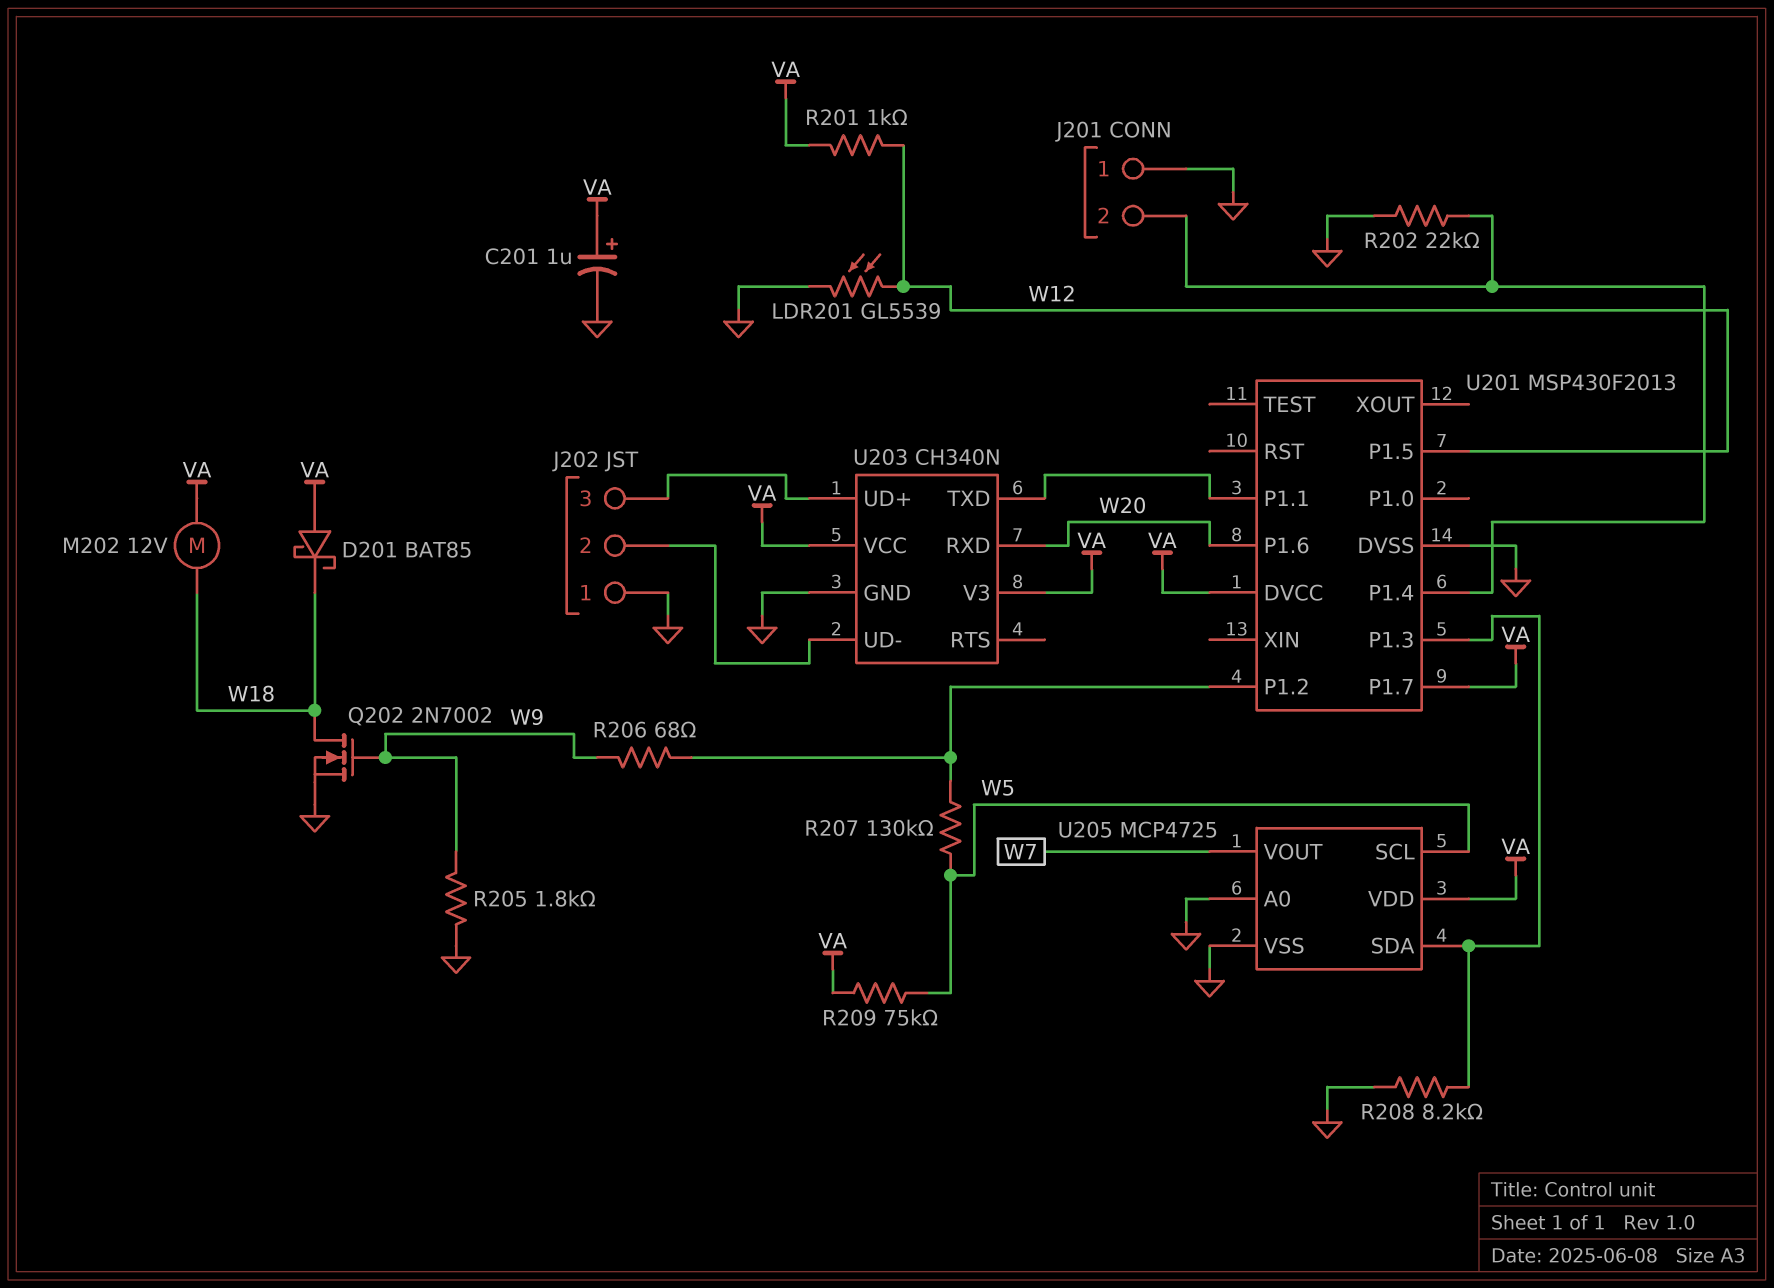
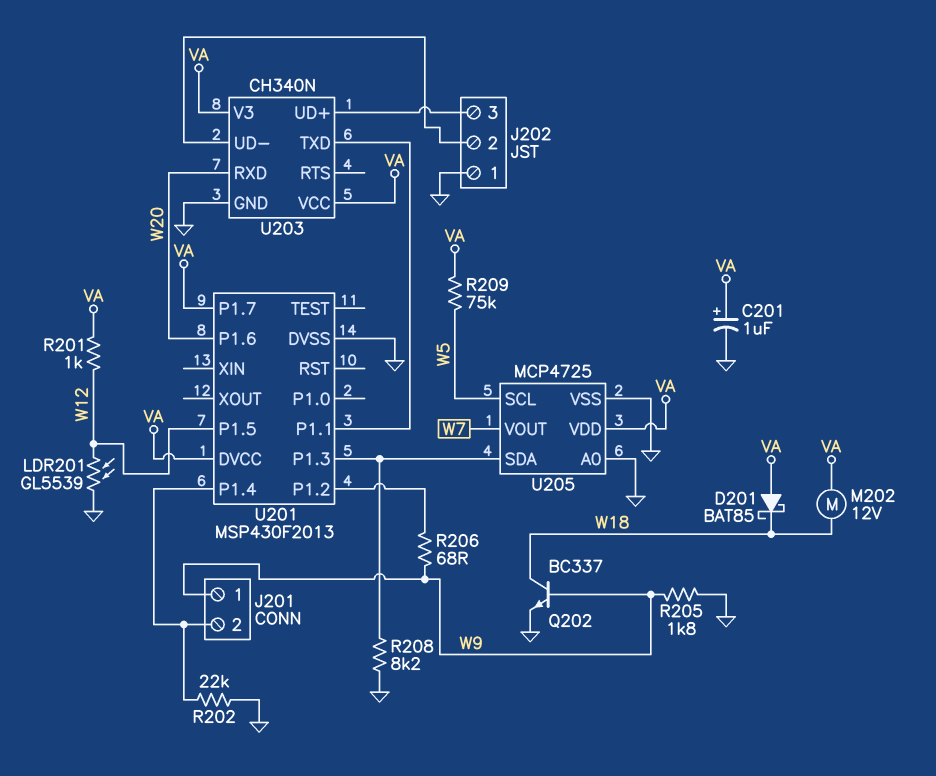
J201 pin 1: GND -> W9
Q202: NMOS 2N7002 (G W9, D W18, S GND) -> NPN BC337 (B W9, C W18, E GND)
R207: 130k (U201/P1.2, W5) -> none

